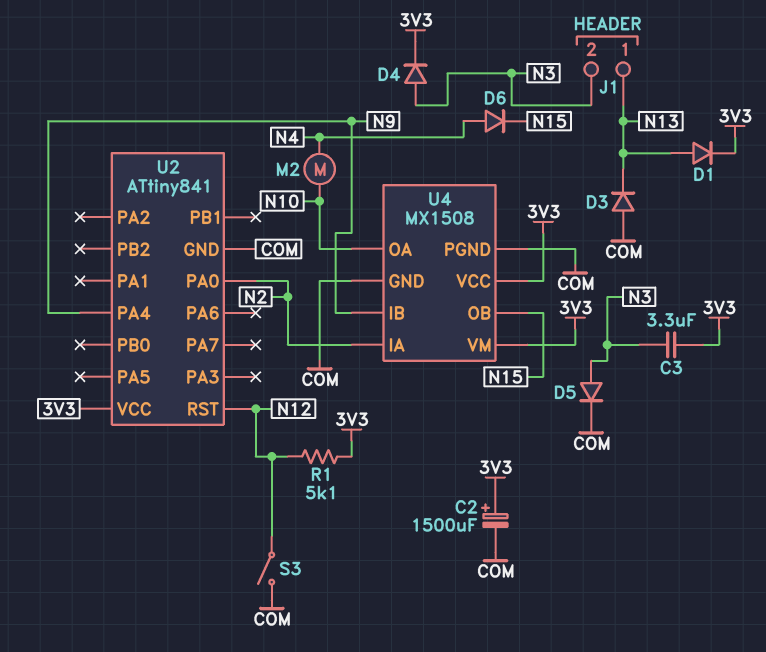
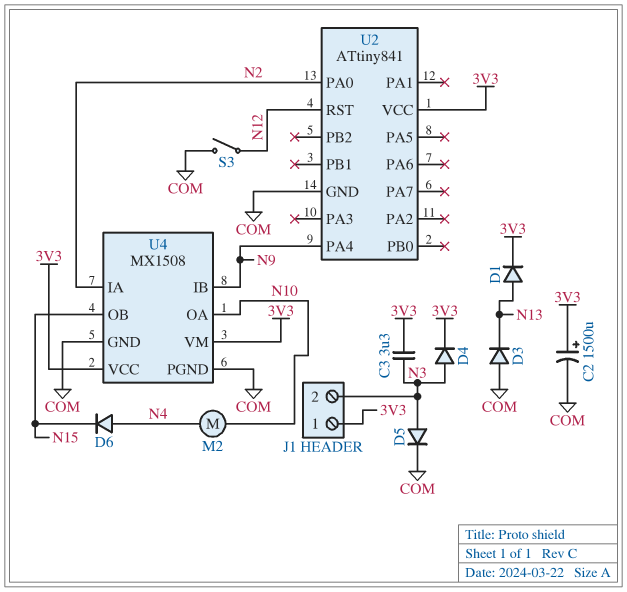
J1 pin 1: N13 -> 3V3
R1: 5.1k (3V3, N12) -> none

